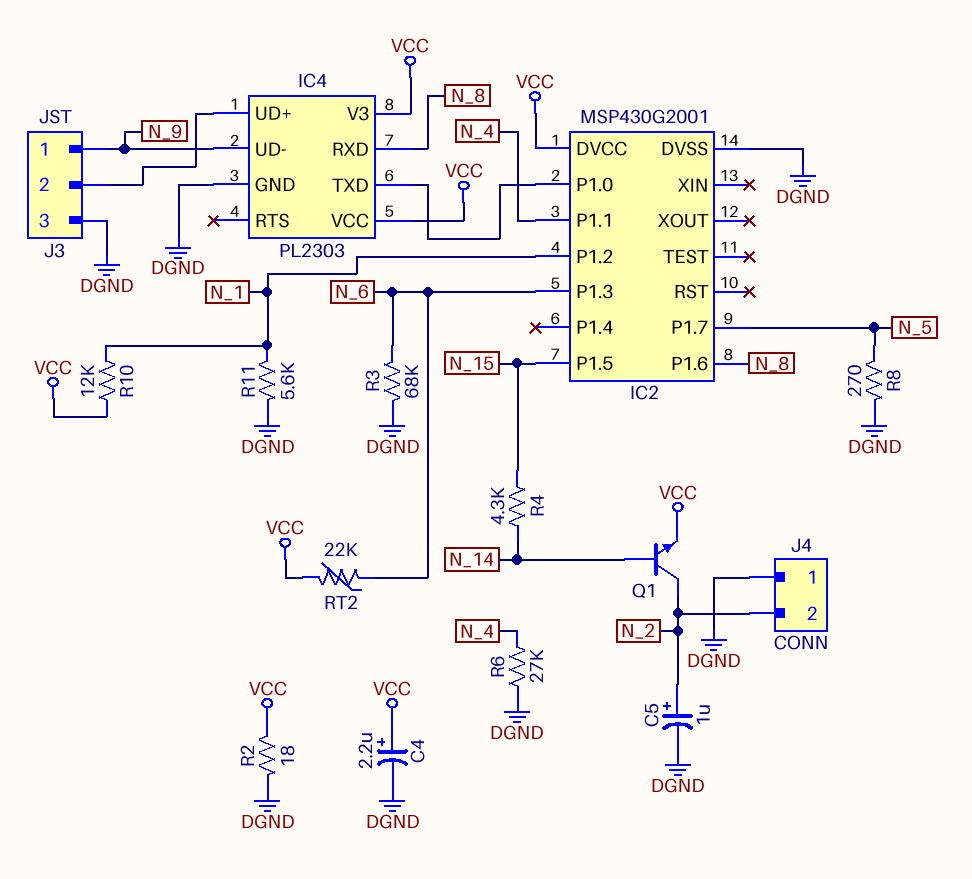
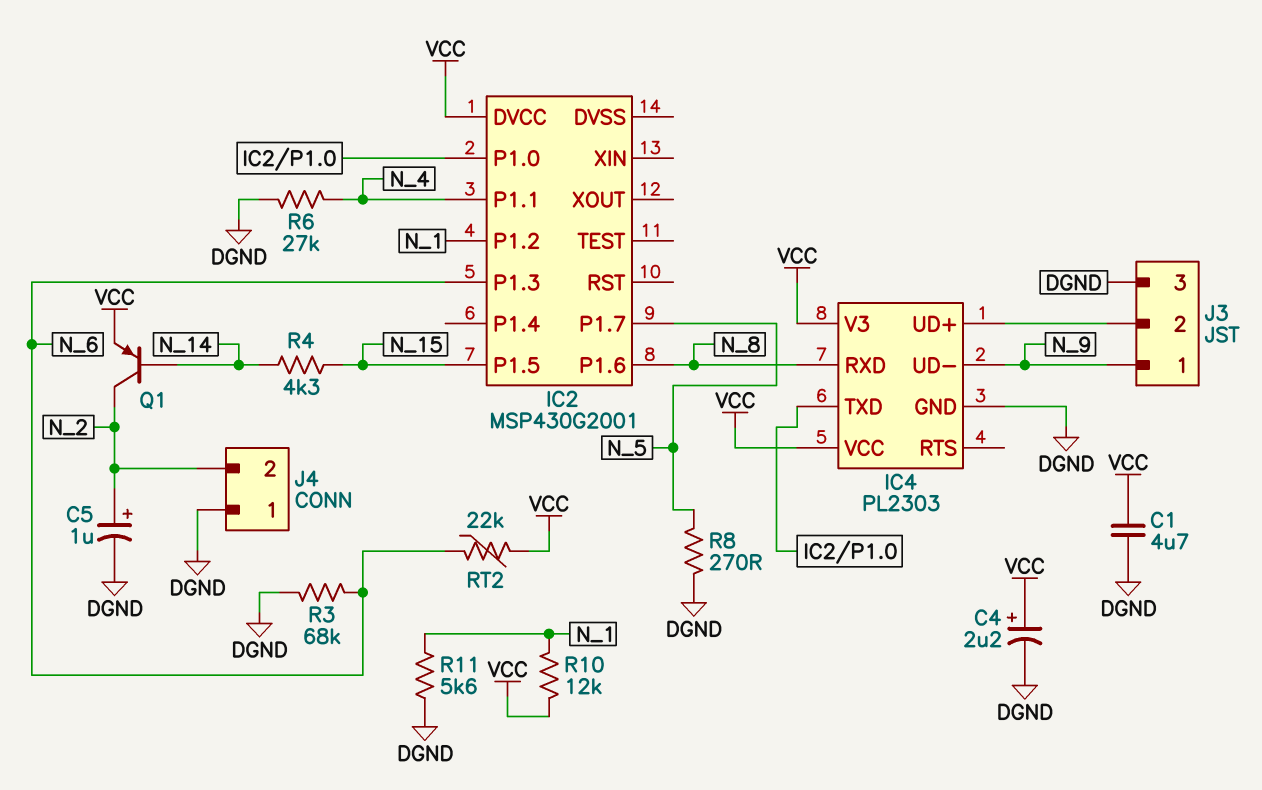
C1: none -> 4.7uF (DGND, VCC)
IC2 pin DVSS: DGND -> none
Q1: NPN (B N_14, C N_2, E VCC) -> PNP (B N_14, C N_2, E VCC)
R2: 18 (DGND, VCC) -> none

